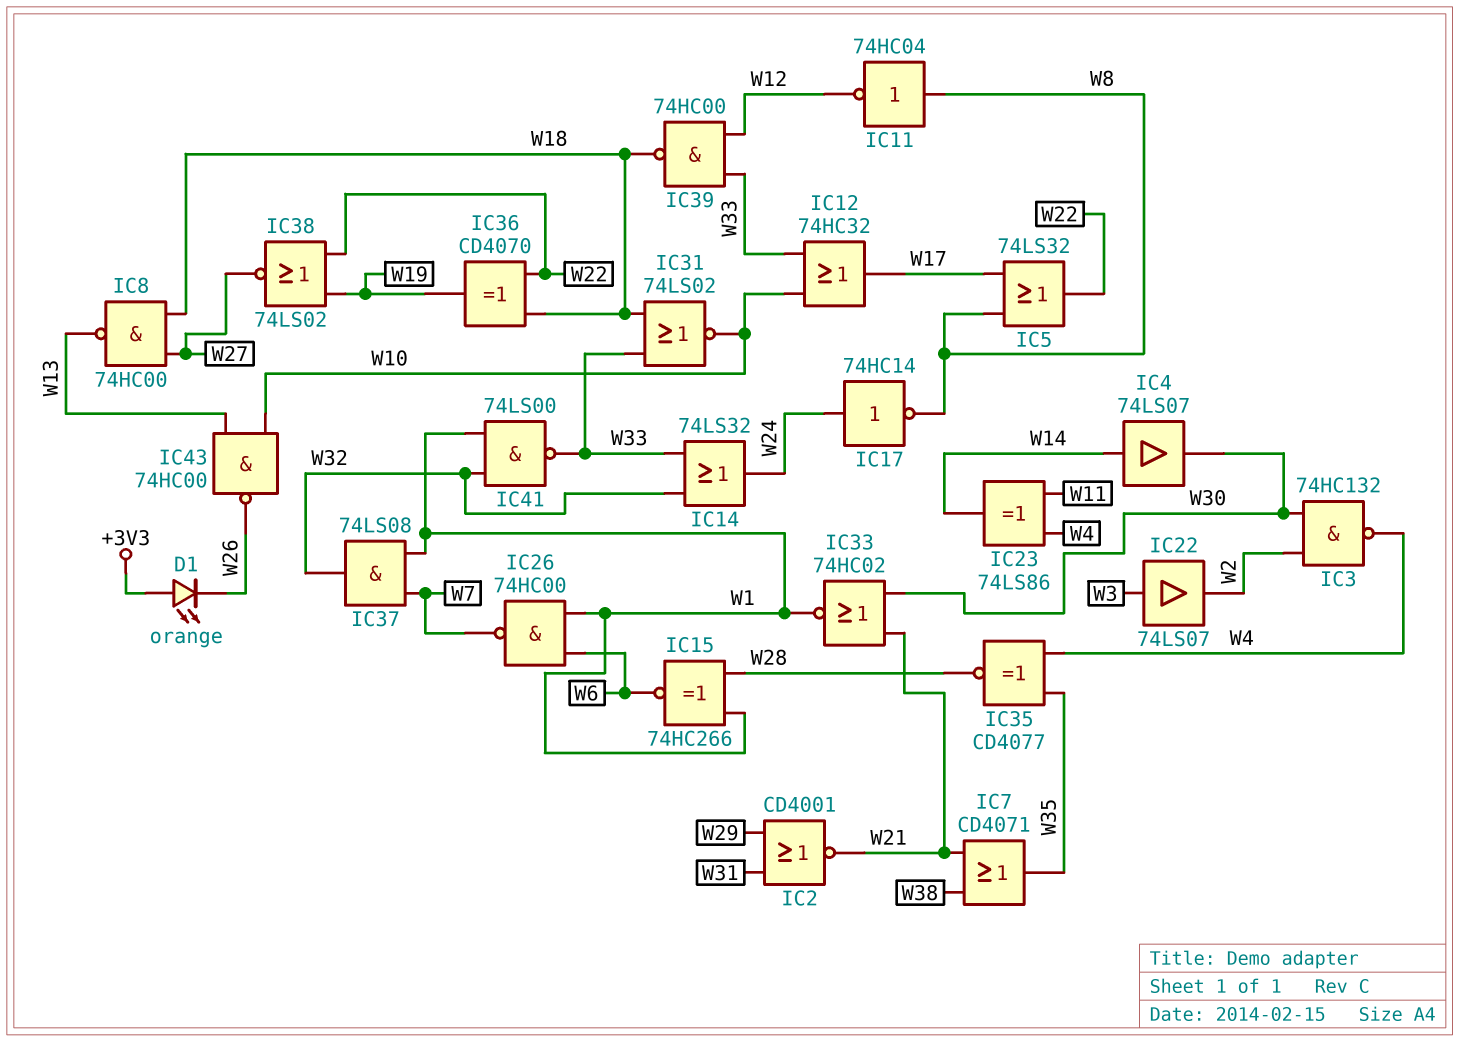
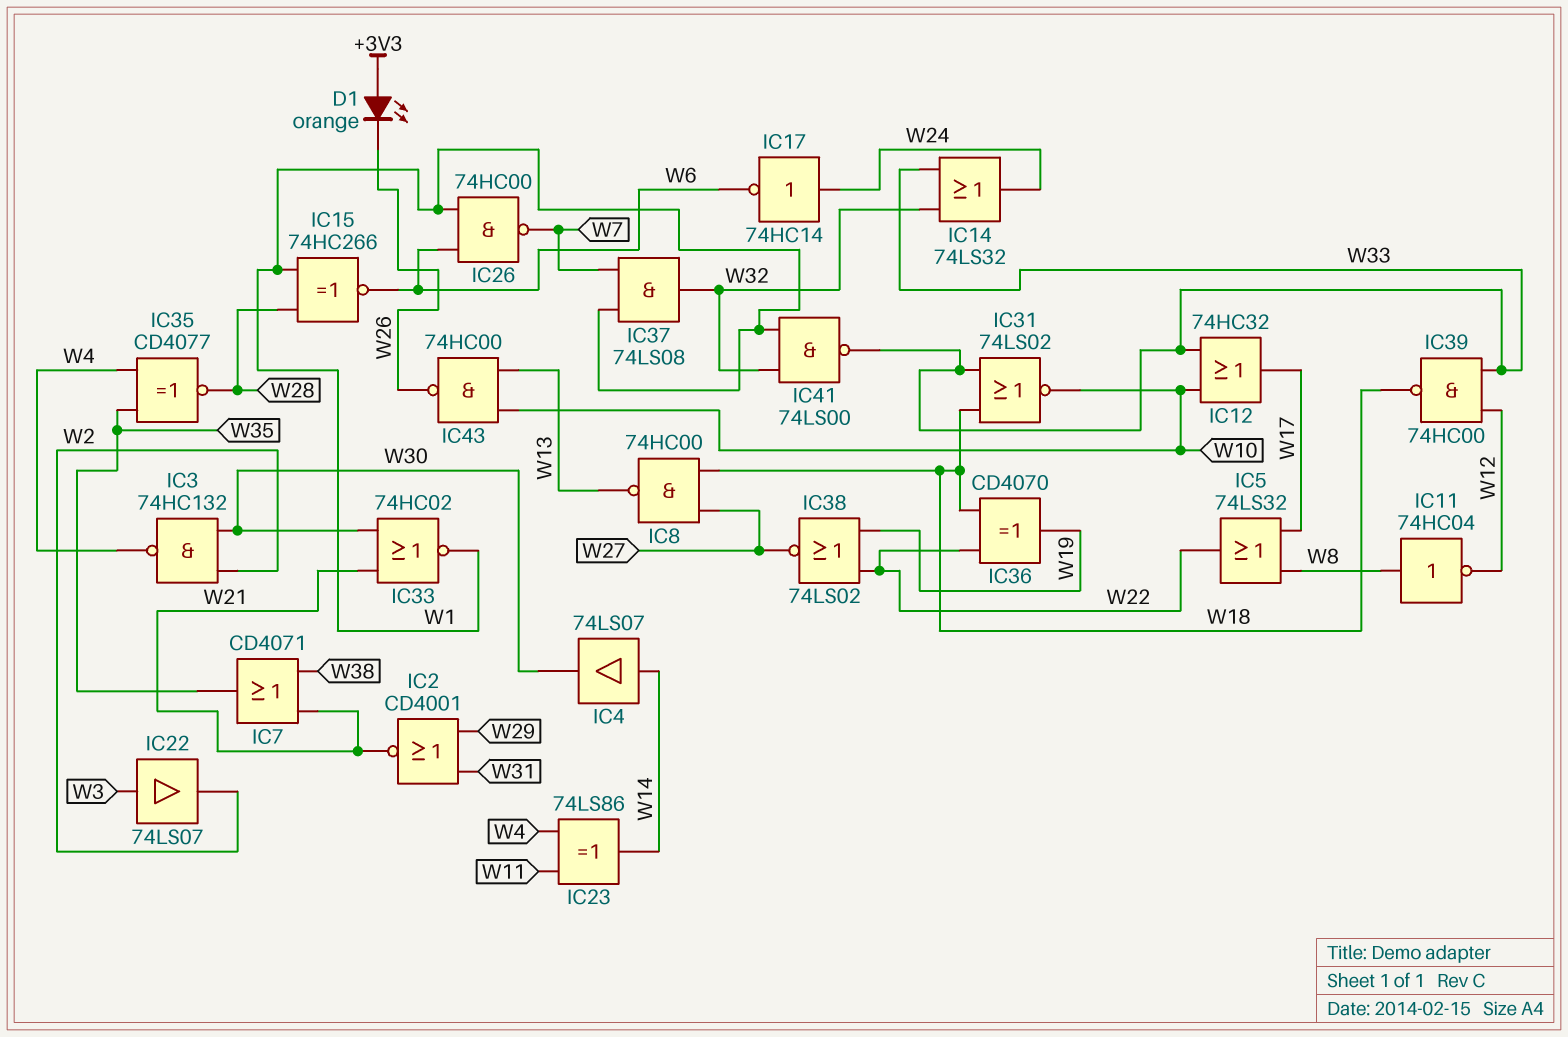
IC17: NOT 74HC14 (in W24, out W8) -> NOT 74HC14 (in W24, out W6)

